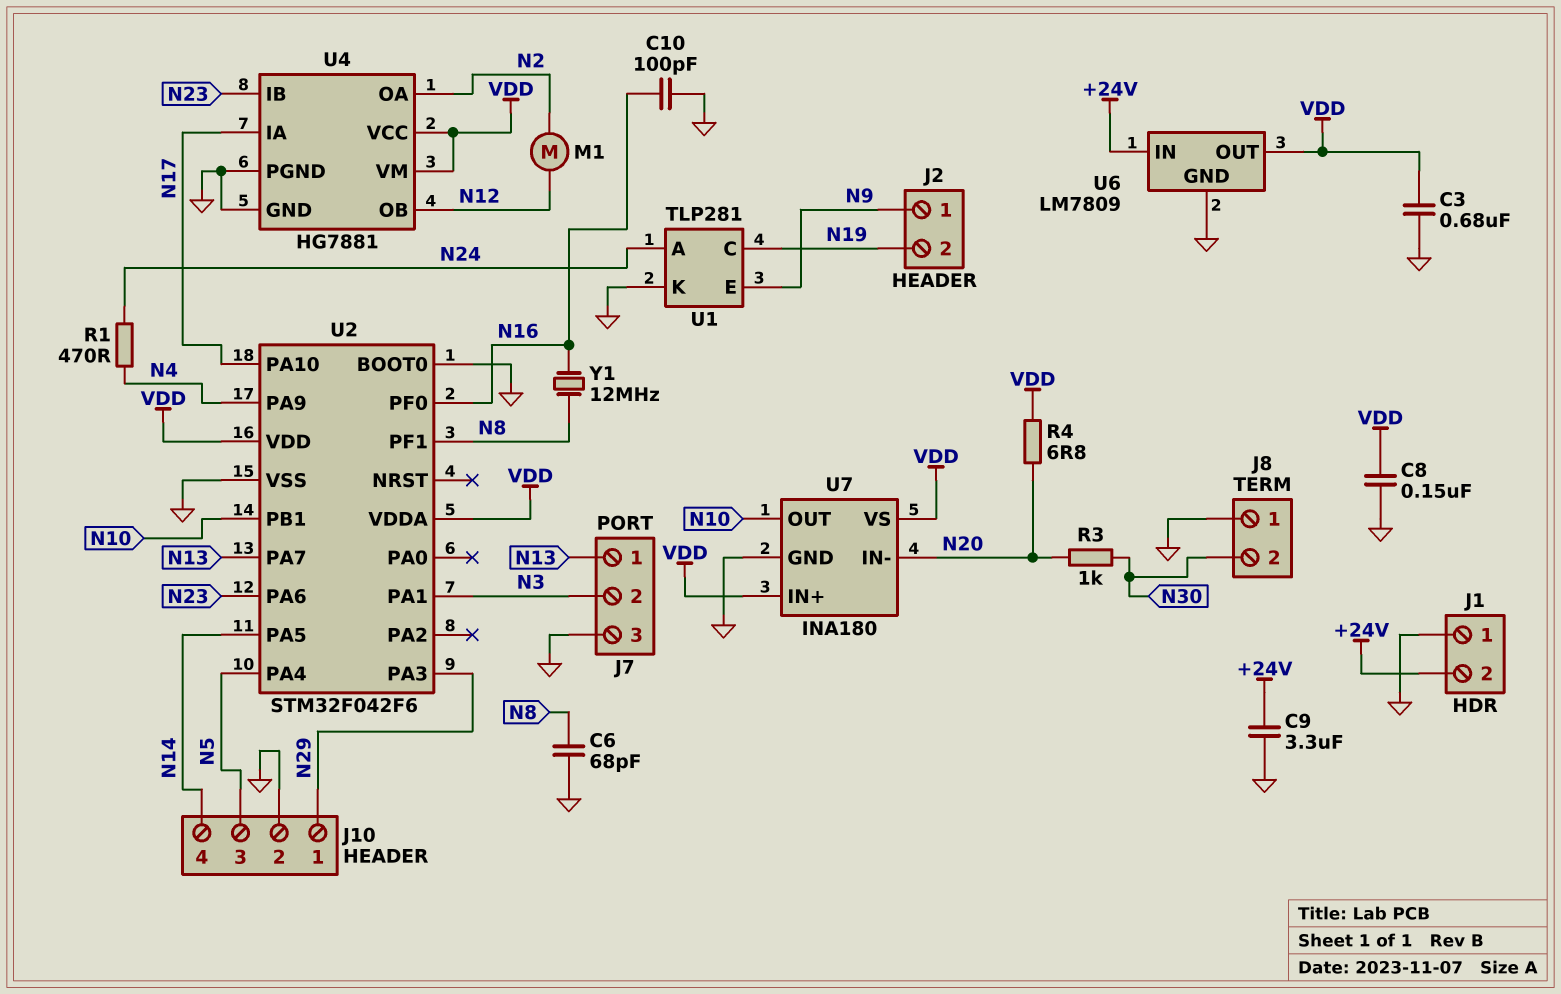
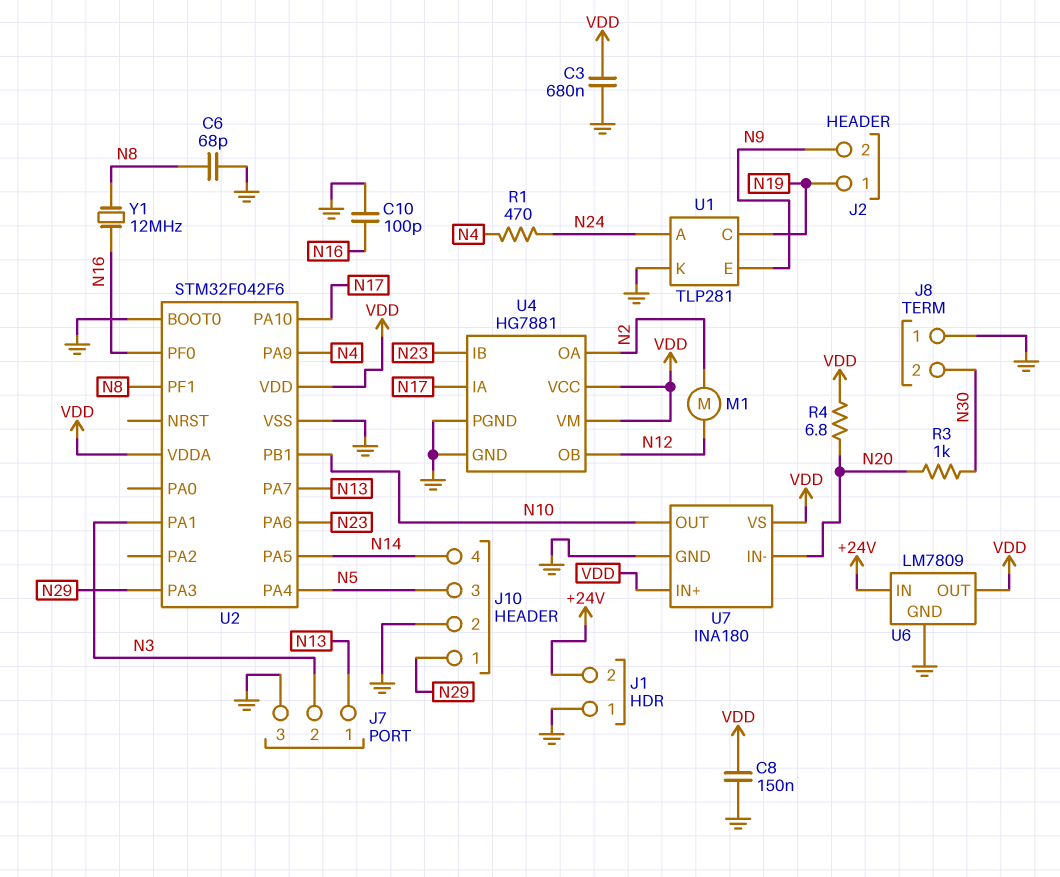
C9: 3.3uF (+24V, GND) -> none
J2 pin 1: N9 -> N19
J2 pin 2: N19 -> N9

